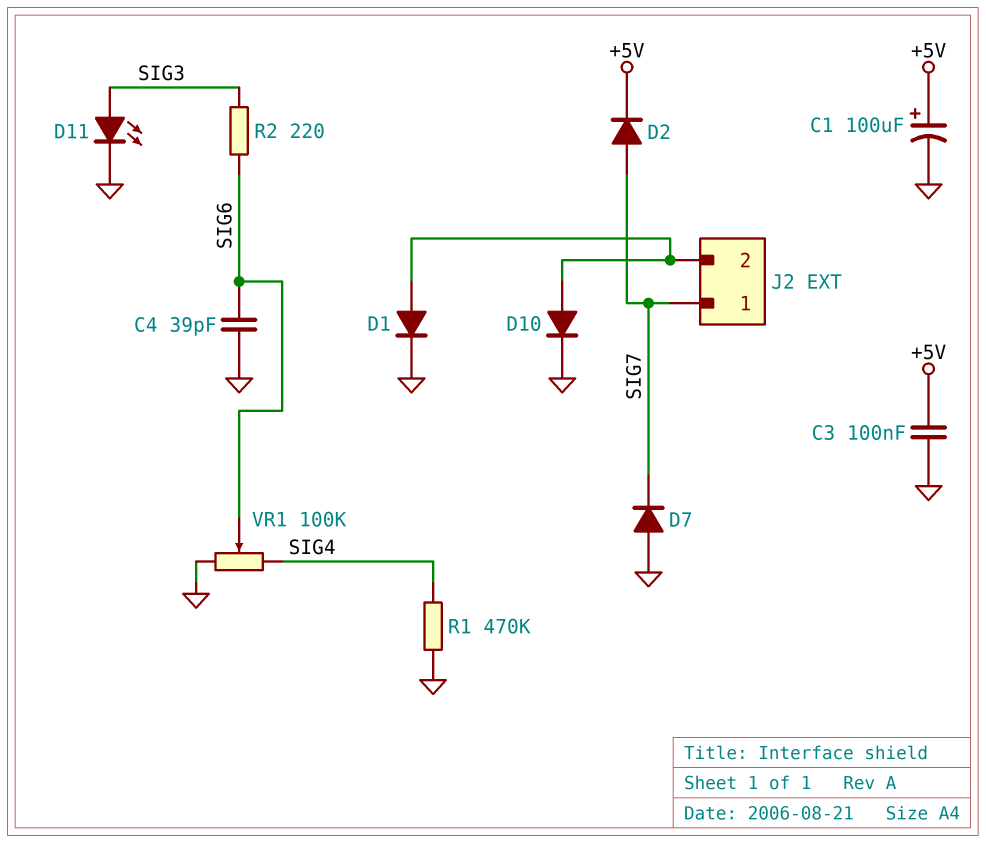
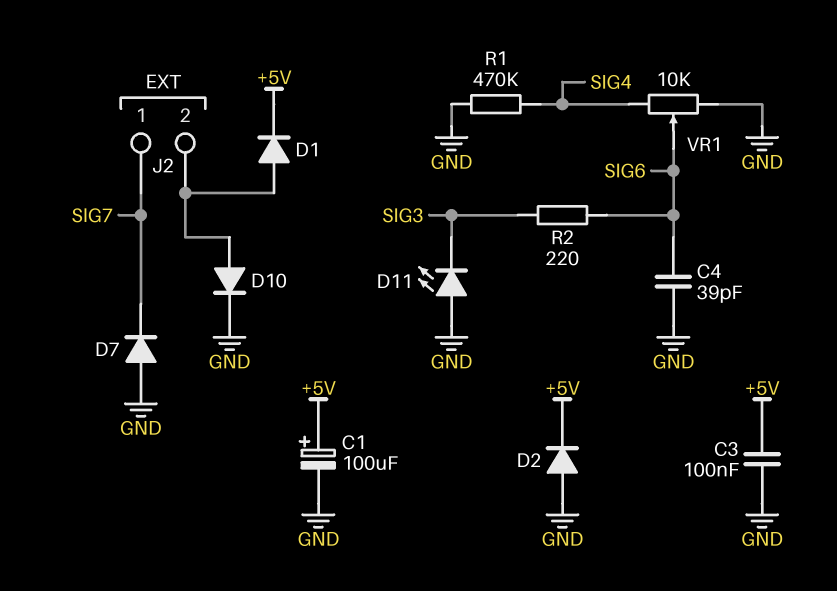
D1: diode (A J2/2, K GND) -> diode (A J2/2, K +5V)
D2: diode (A SIG7, K +5V) -> diode (A GND, K +5V)
D11: LED (A SIG3, K GND) -> LED (A GND, K SIG3)
VR1: 100k (GND, SIG4, wiper SIG6) -> 10k (GND, SIG4, wiper SIG6)

